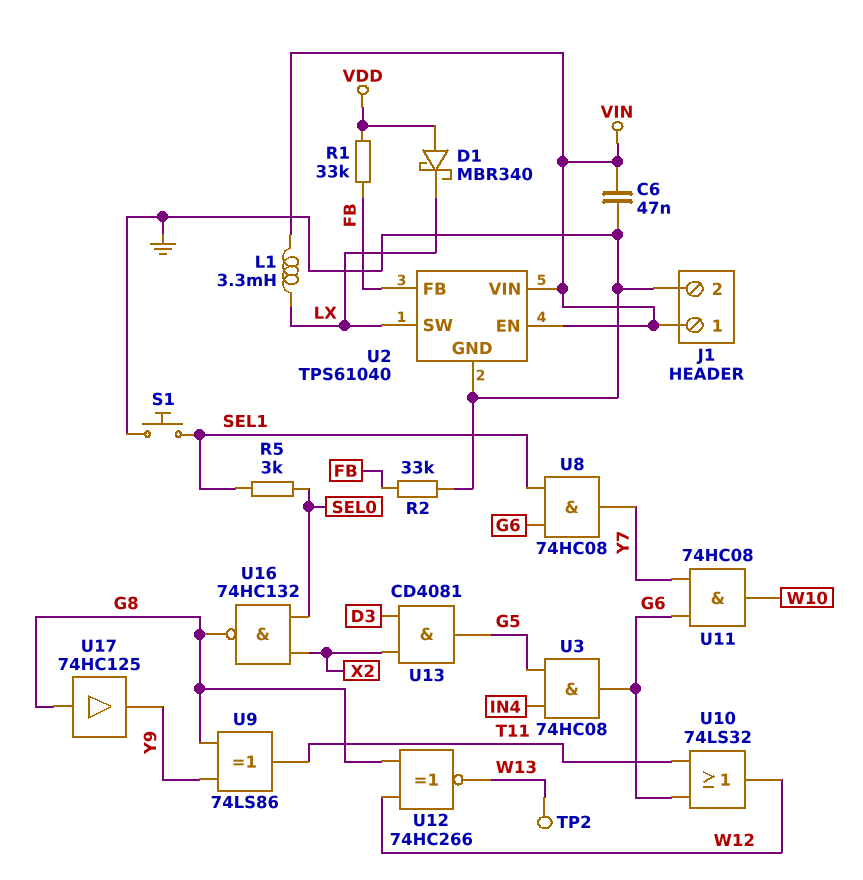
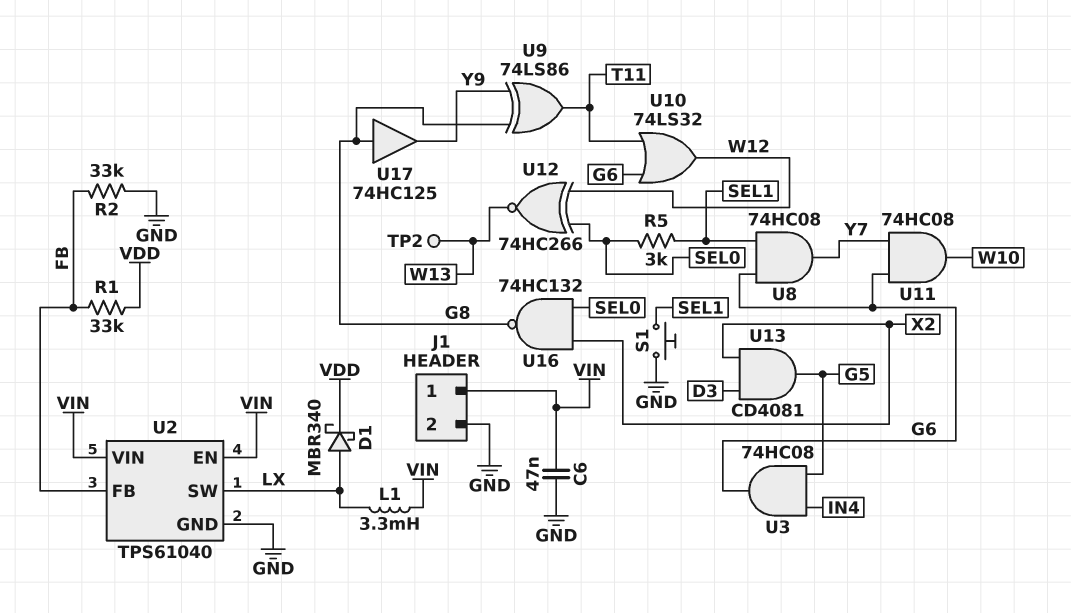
D1: schottky MBR340 (A VDD, K LX) -> schottky MBR340 (A LX, K VDD)
U12: XNOR 74HC266 (in G8, in W12, out W13) -> XNOR 74HC266 (in SEL0, in W12, out W13)

